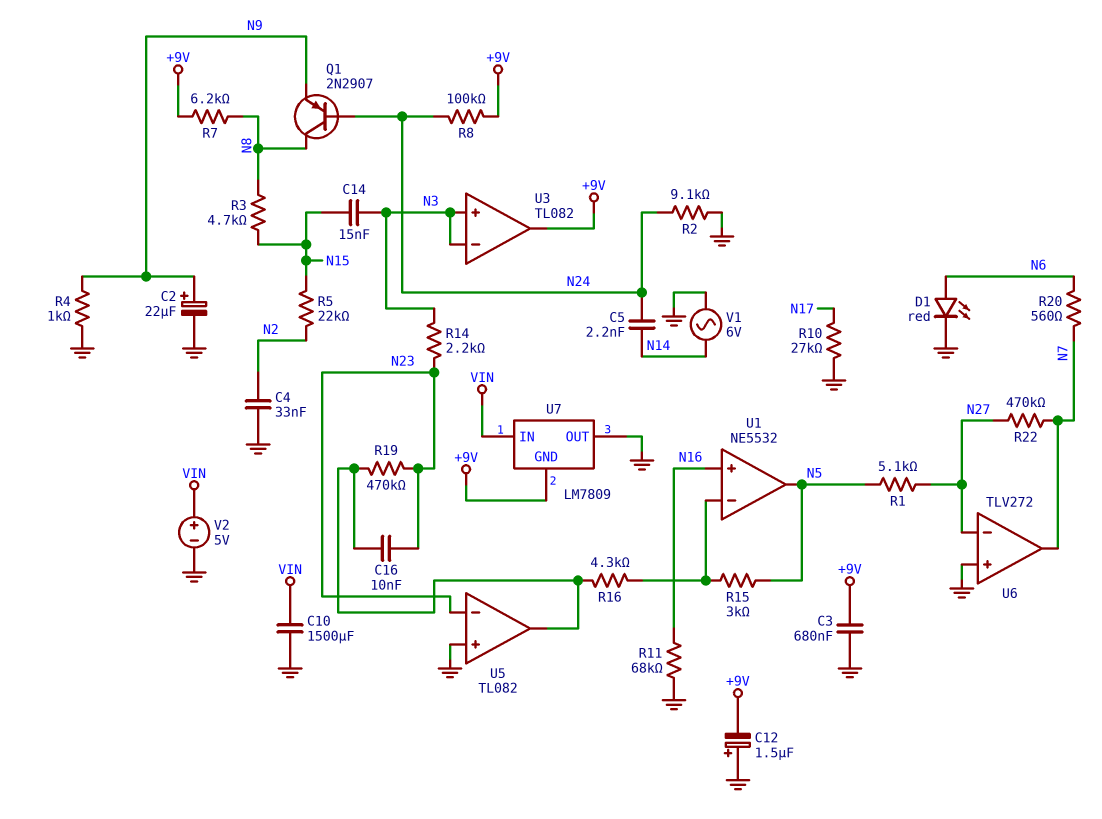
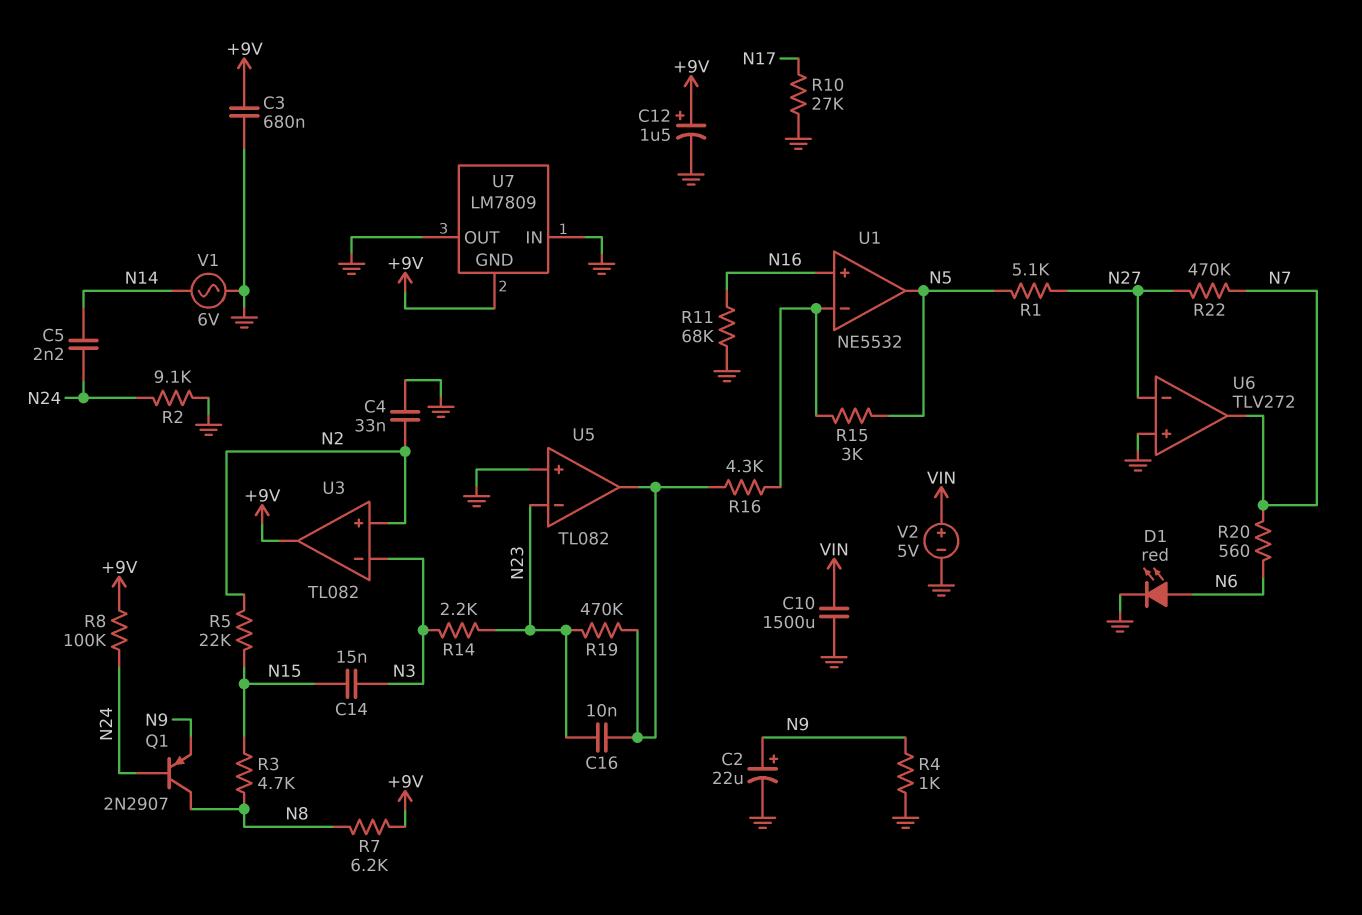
C12: 1.5uF (plus GND, minus +9V) -> 1.5uF (plus +9V, minus GND)
U3 pin in+: N3 -> N2
U7 pin IN: VIN -> GND

